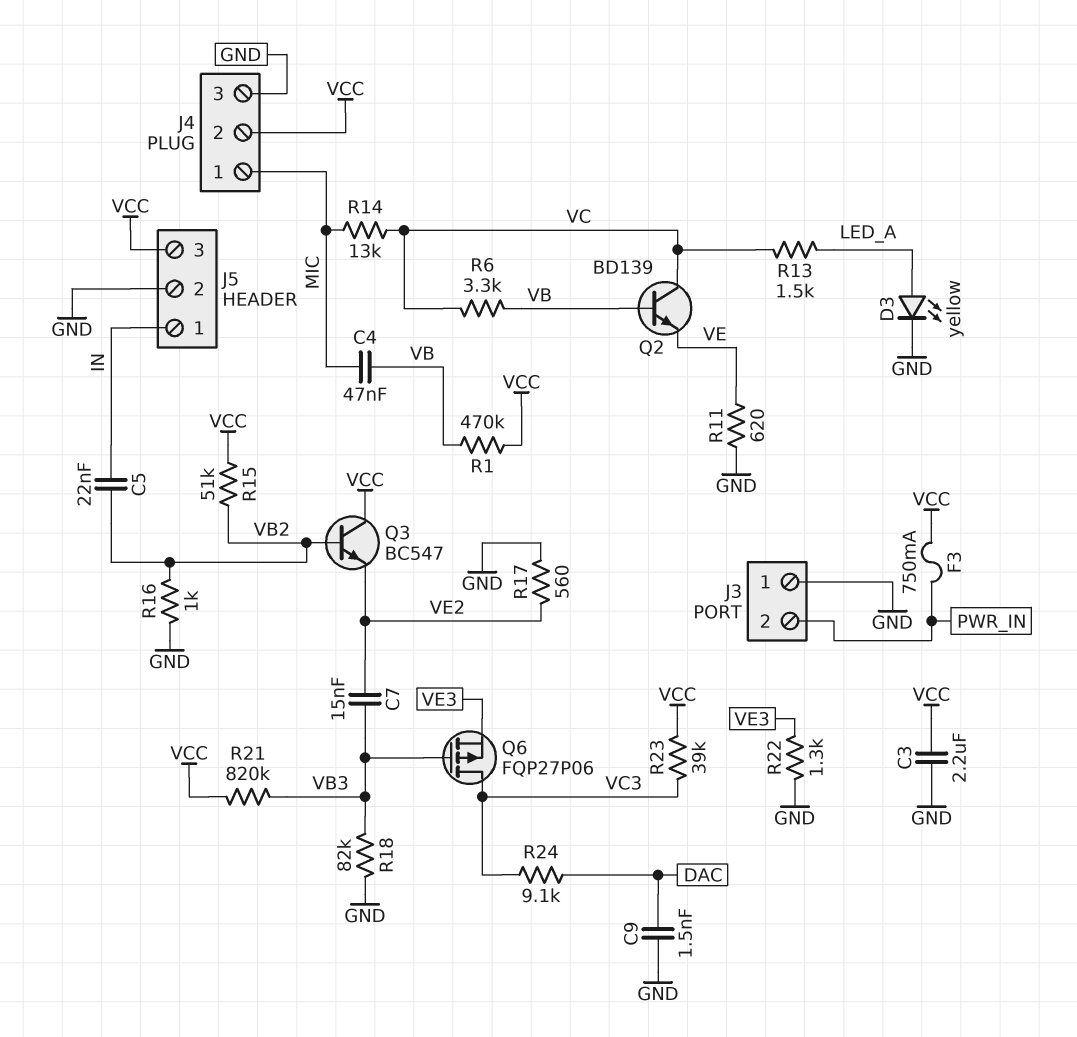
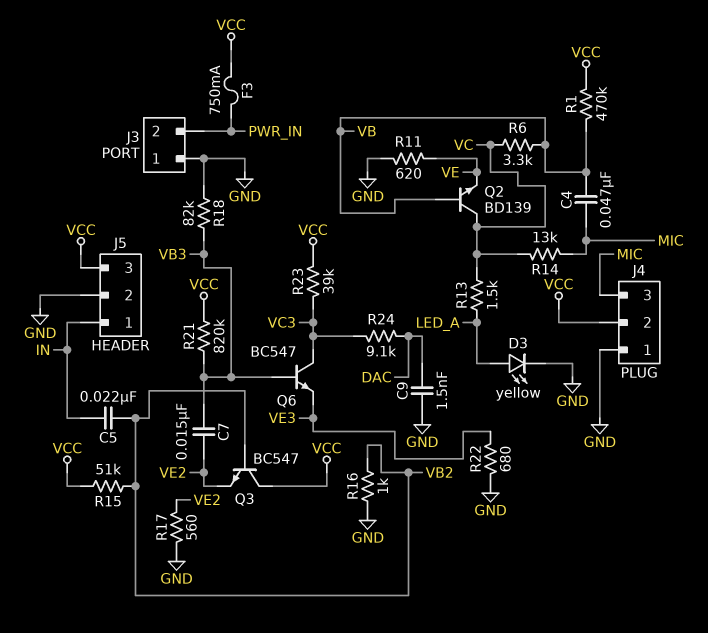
C3: 2.2uF (GND, VCC) -> none
J4 pin 1: MIC -> GND
J4 pin 3: GND -> MIC
Q6: PMOS FQP27P06 (G VB3, D VC3, S VE3) -> NPN BC547 (B VB3, C VC3, E VE3)
R22: 1.3k (GND, VE3) -> 680 (GND, VE3)

